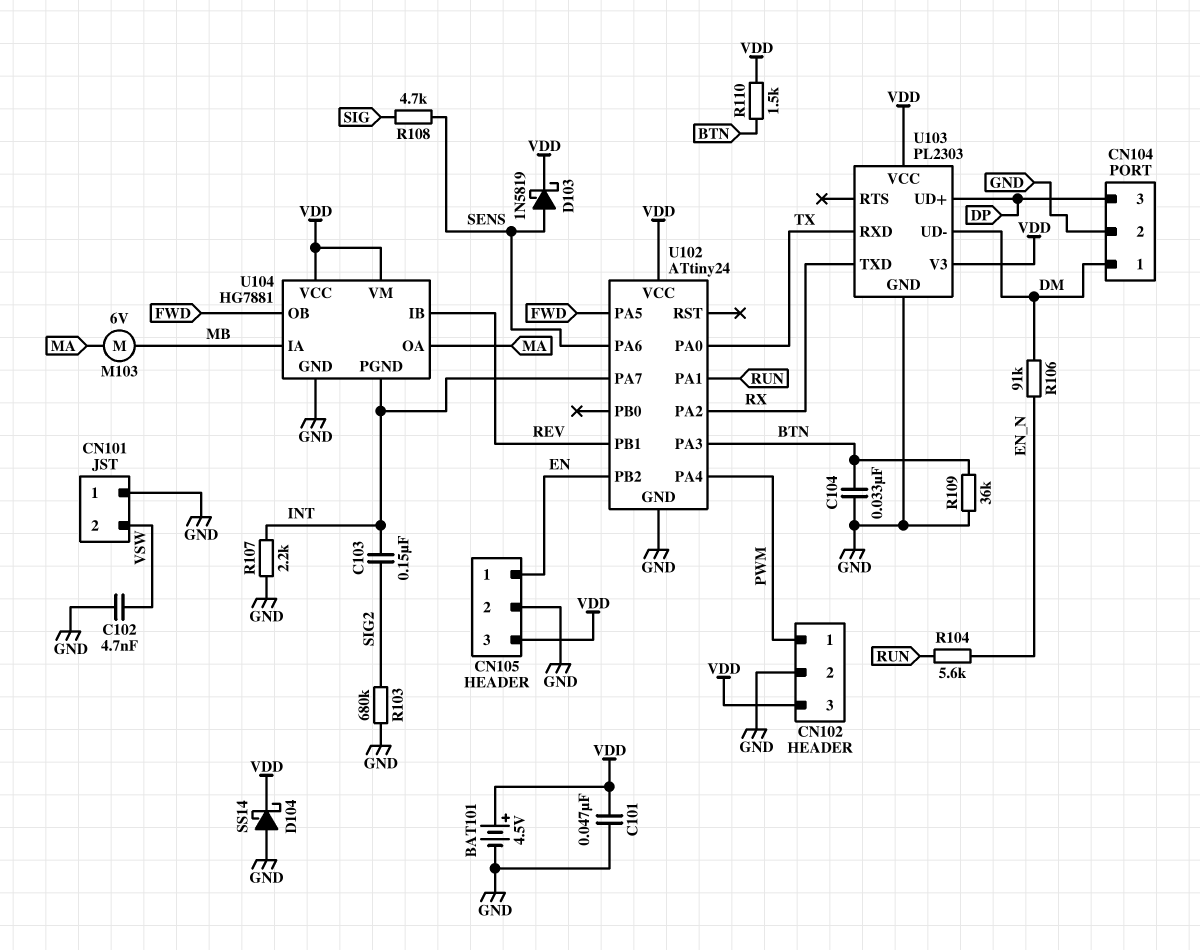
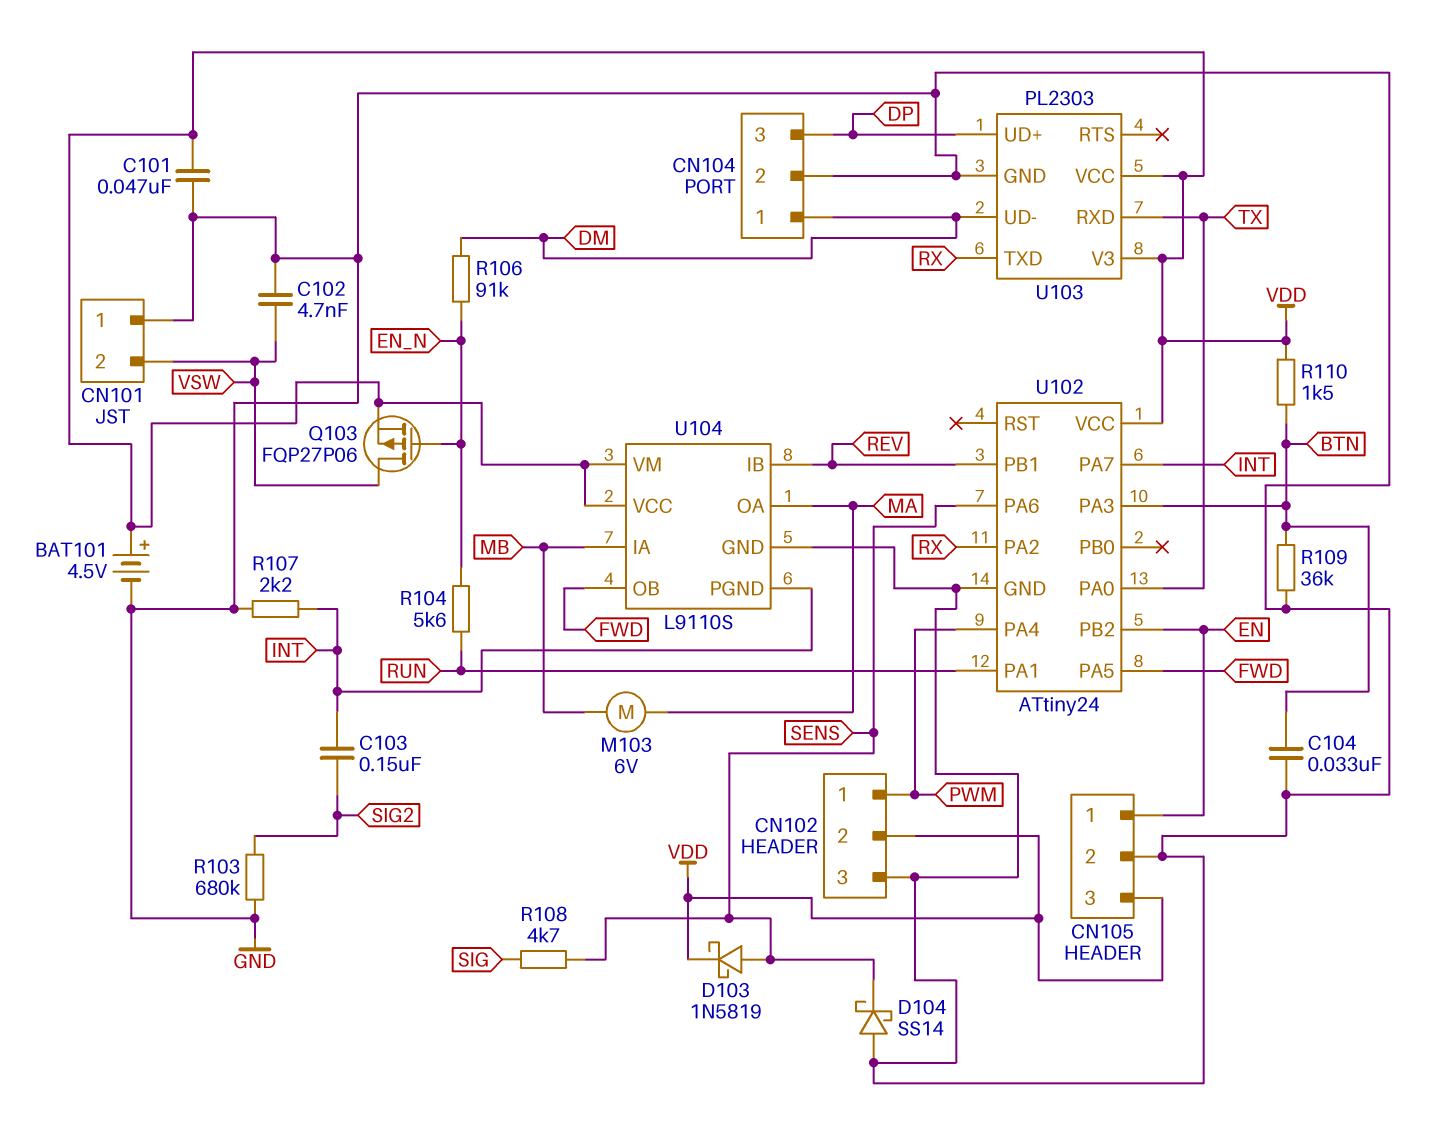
CN102 pin 2: GND -> VDD
CN102 pin 3: VDD -> GND
D104: schottky SS14 (A GND, K VDD) -> schottky SS14 (A GND, K SENS)
Q103: none -> PMOS FQP27P06 (G EN_N, D VSW, S VDD)
U104: HG7881 -> L9110S

